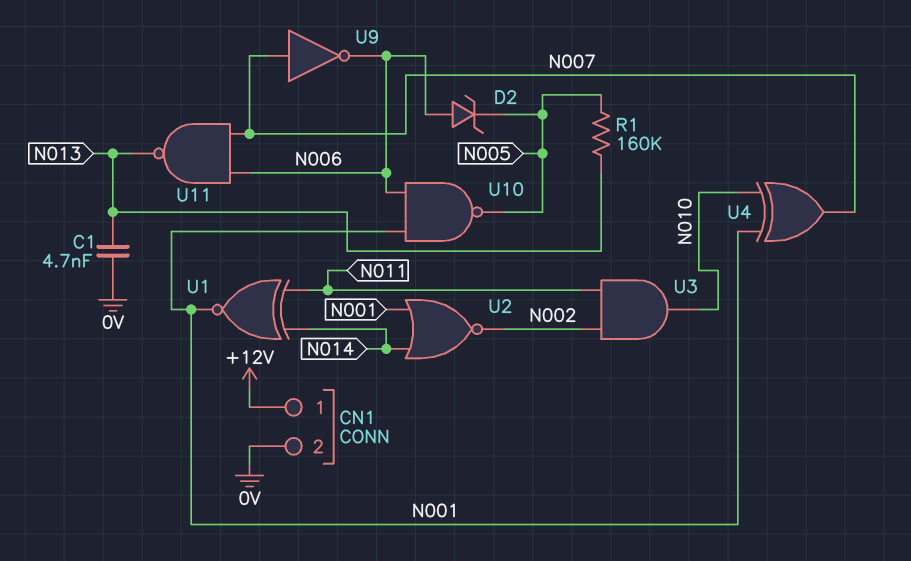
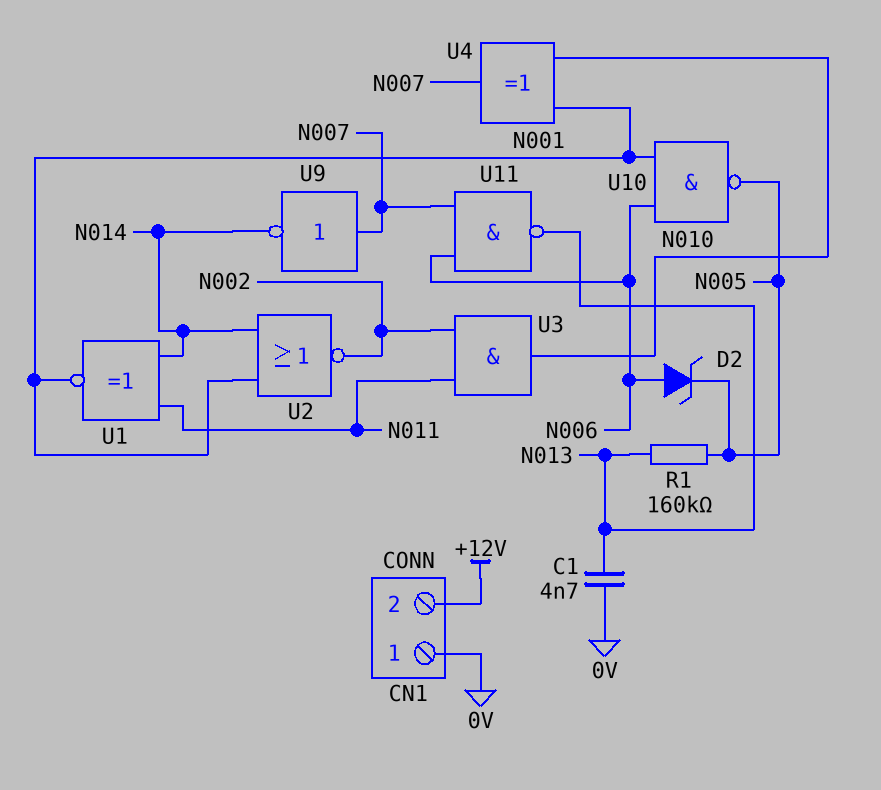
CN1 pin 1: +12V -> 0V
CN1 pin 2: 0V -> +12V
U9: NOT (in N007, out N006) -> NOT (in N007, out N014)

